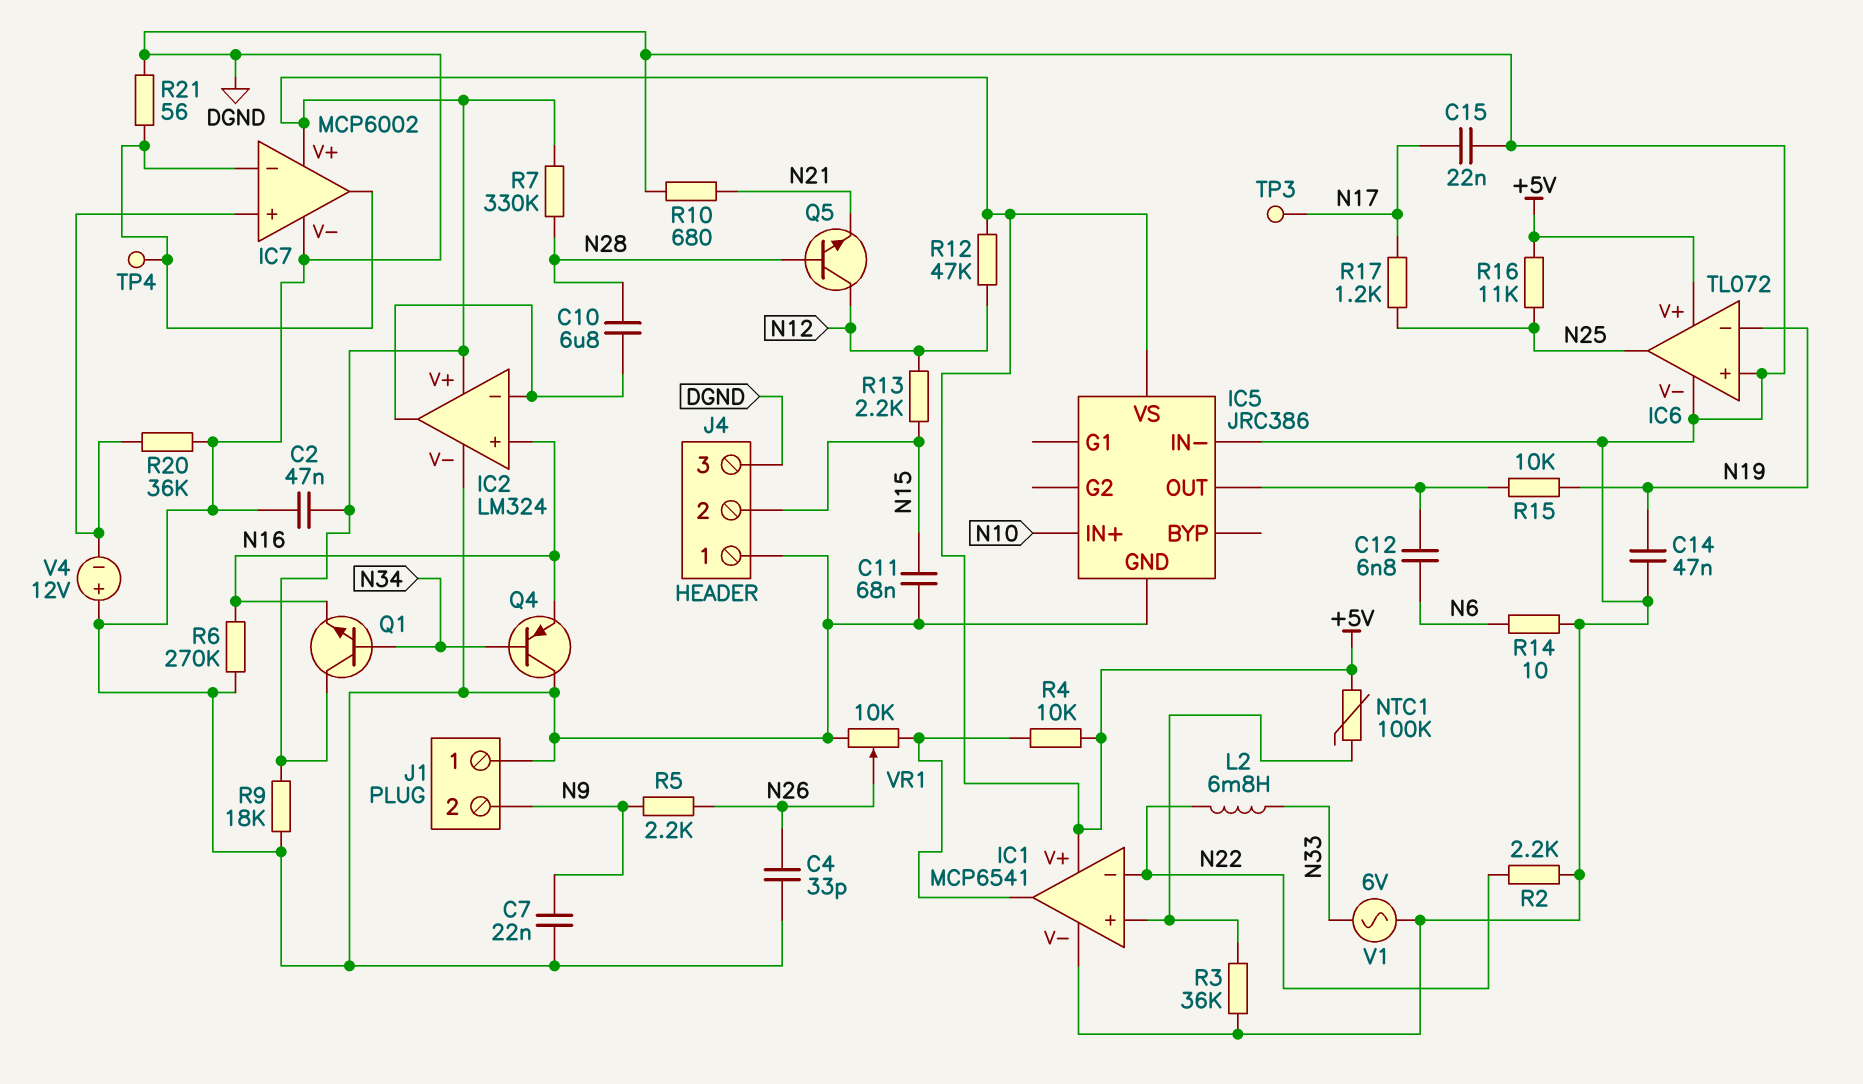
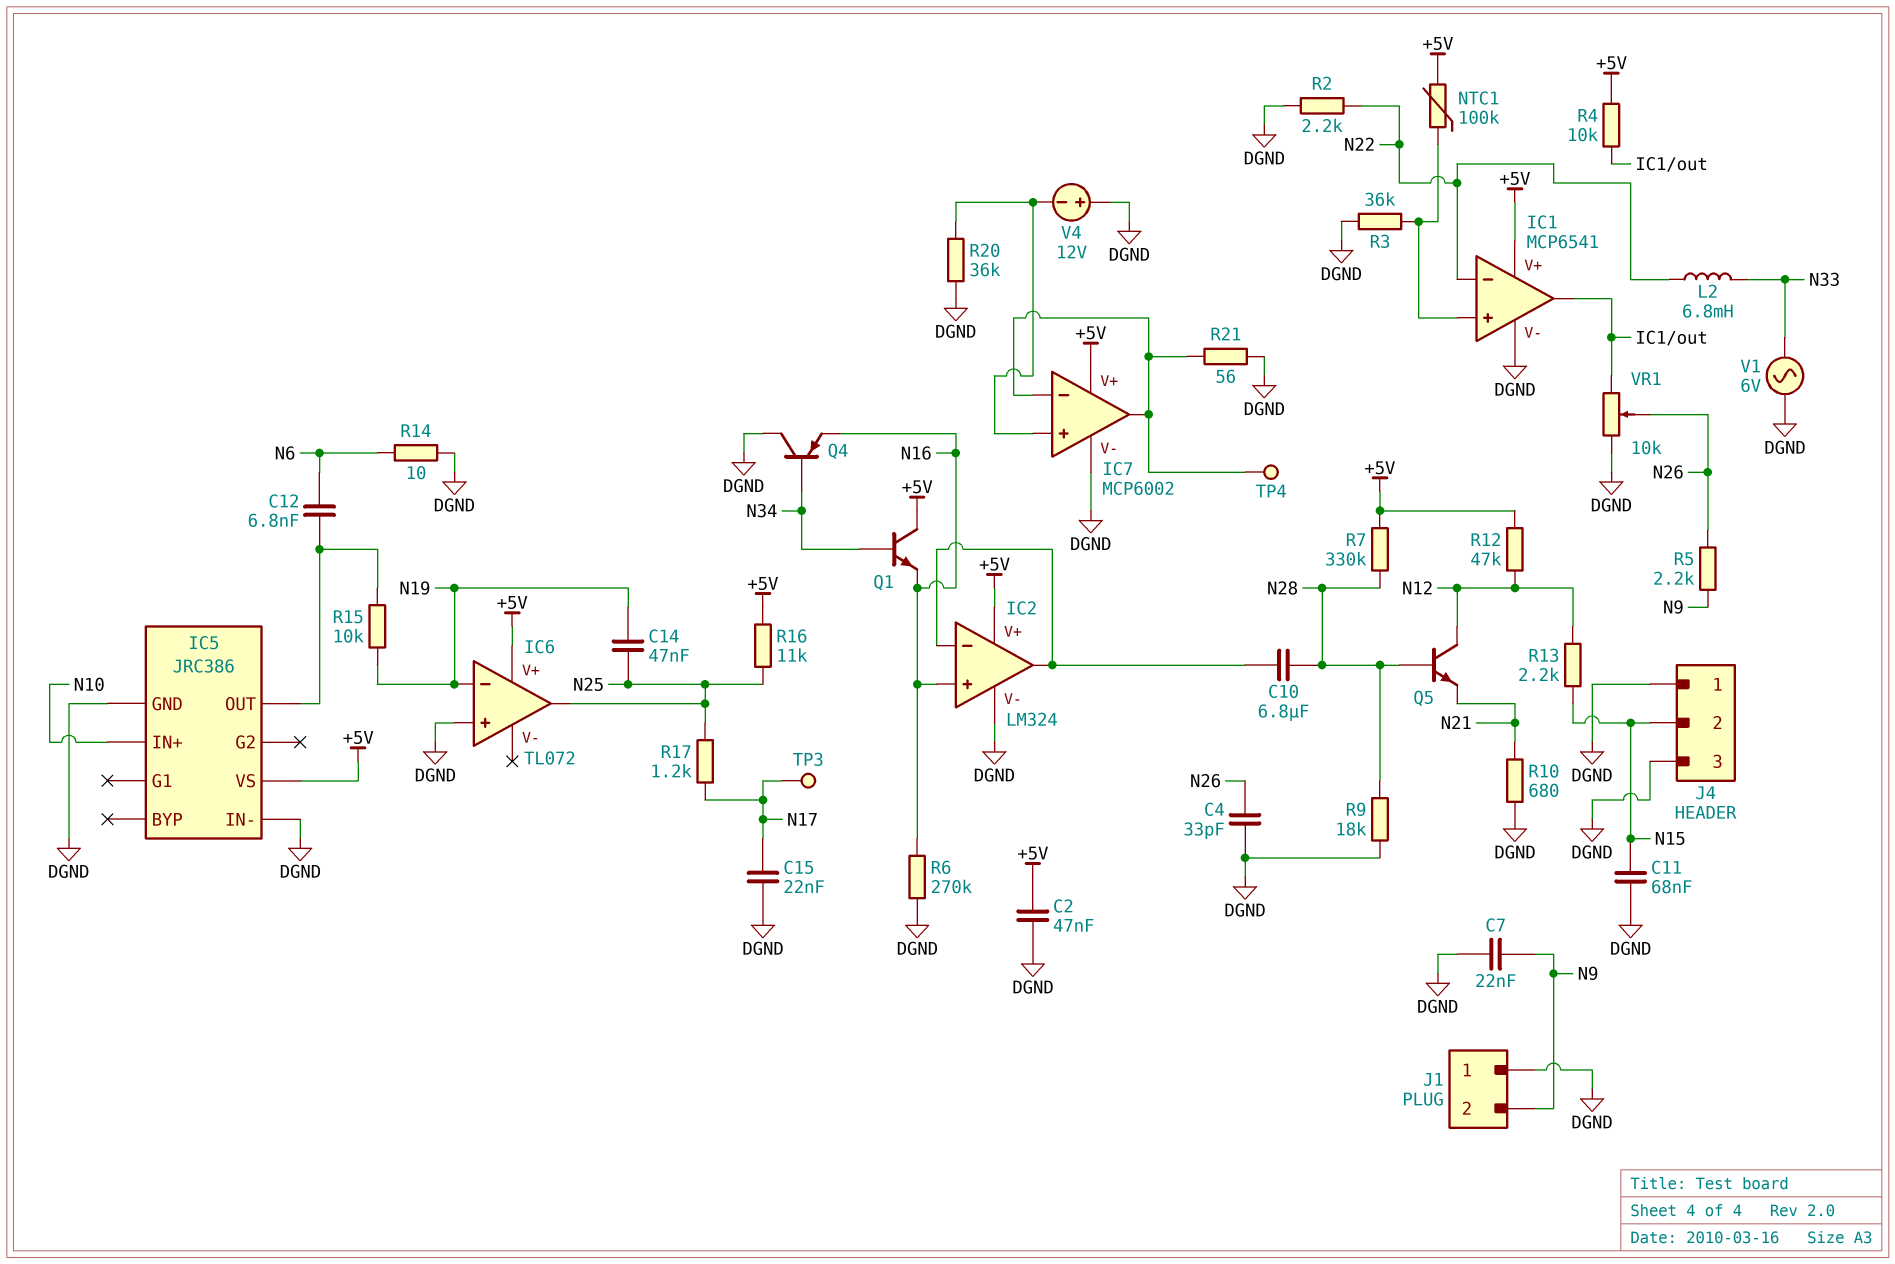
C14: 47nF (DGND, N19) -> 47nF (N19, N25)
IC6 pin V-: DGND -> none
R9: 18k (+5V, DGND) -> 18k (DGND, N28)

